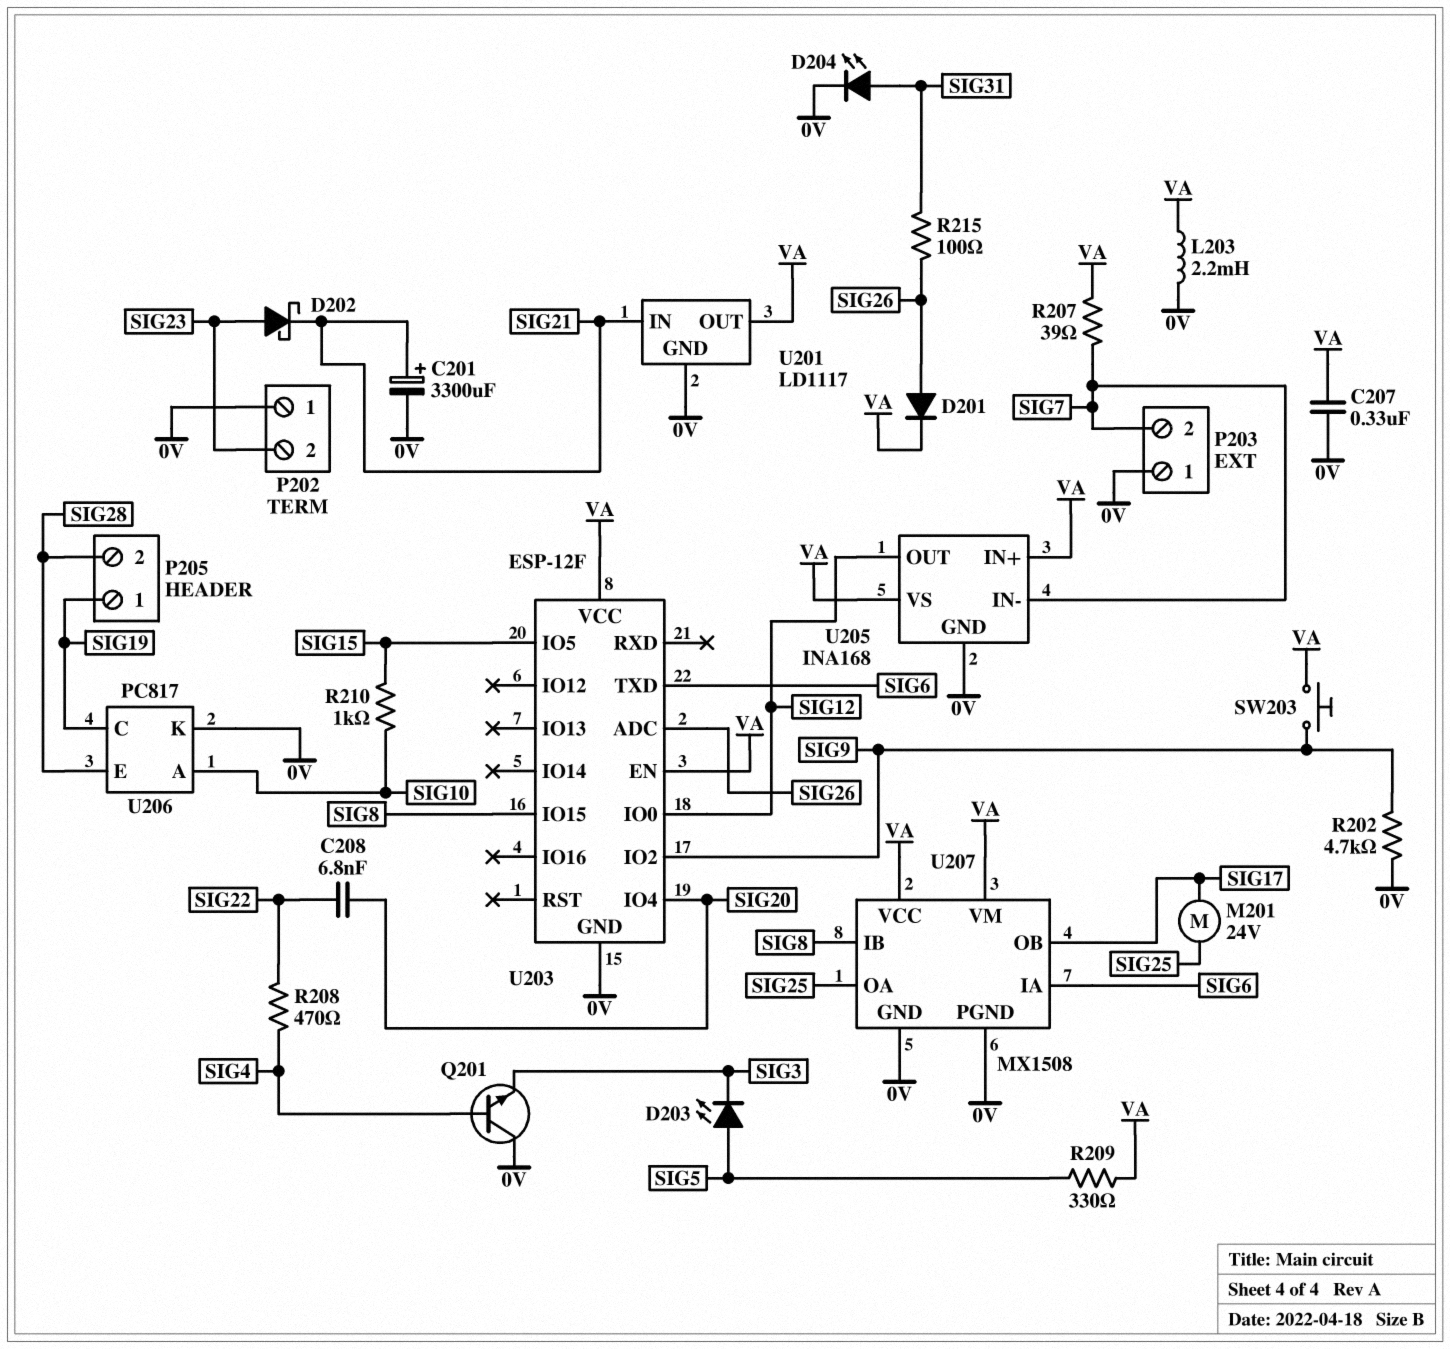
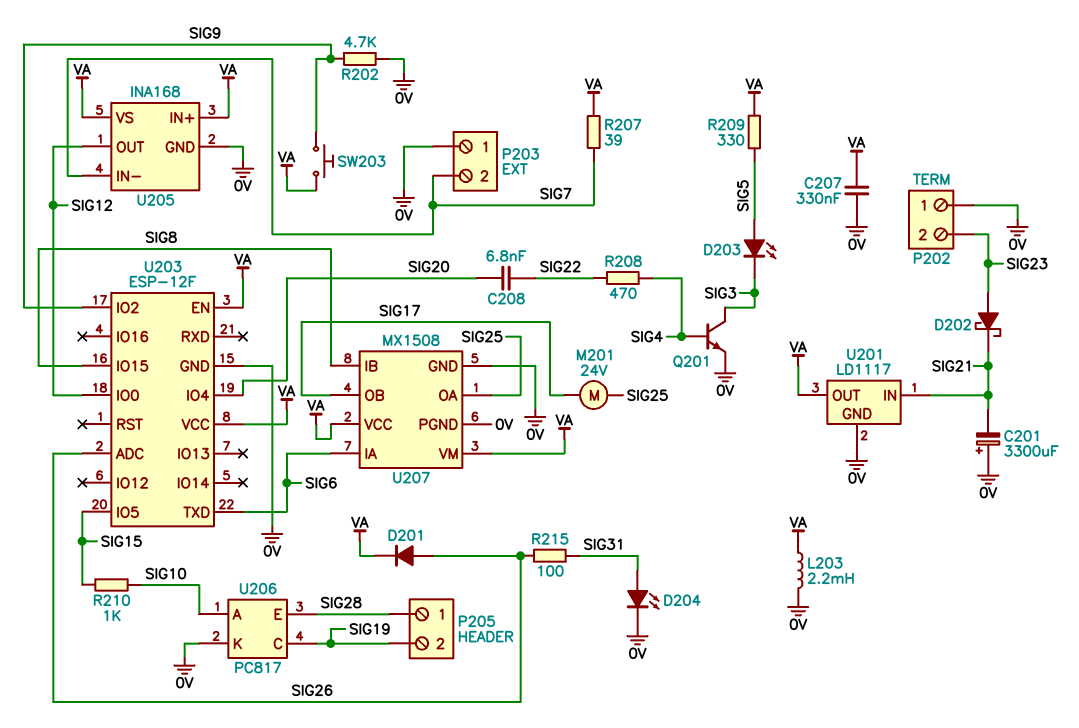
C201: 3300uF (plus SIG21, minus 0V) -> 3300uF (plus 0V, minus SIG21)
P205 pin 1: SIG19 -> SIG28
P205 pin 2: SIG28 -> SIG19
Q201: NPN (B SIG4, C 0V, E SIG3) -> NPN (B SIG4, C SIG3, E 0V)

